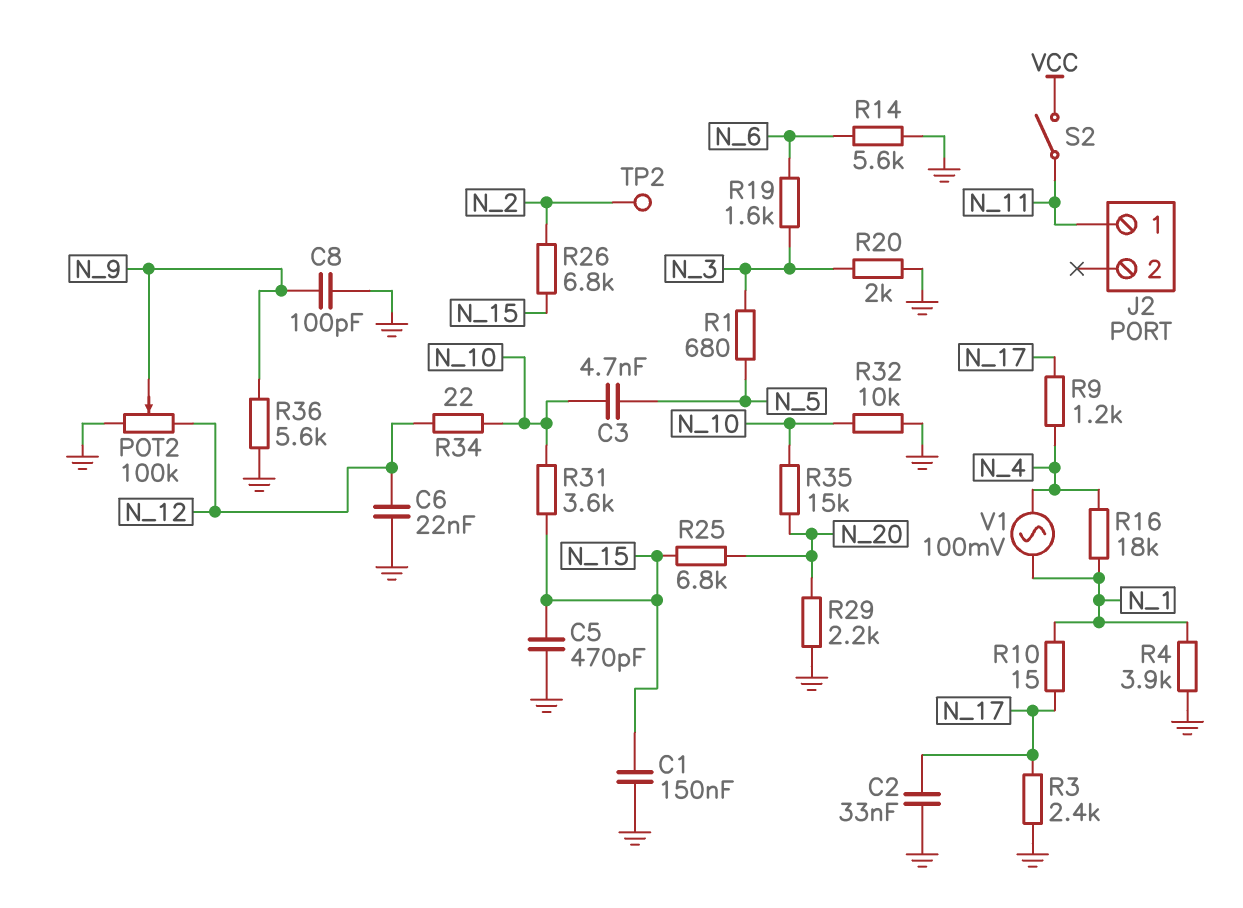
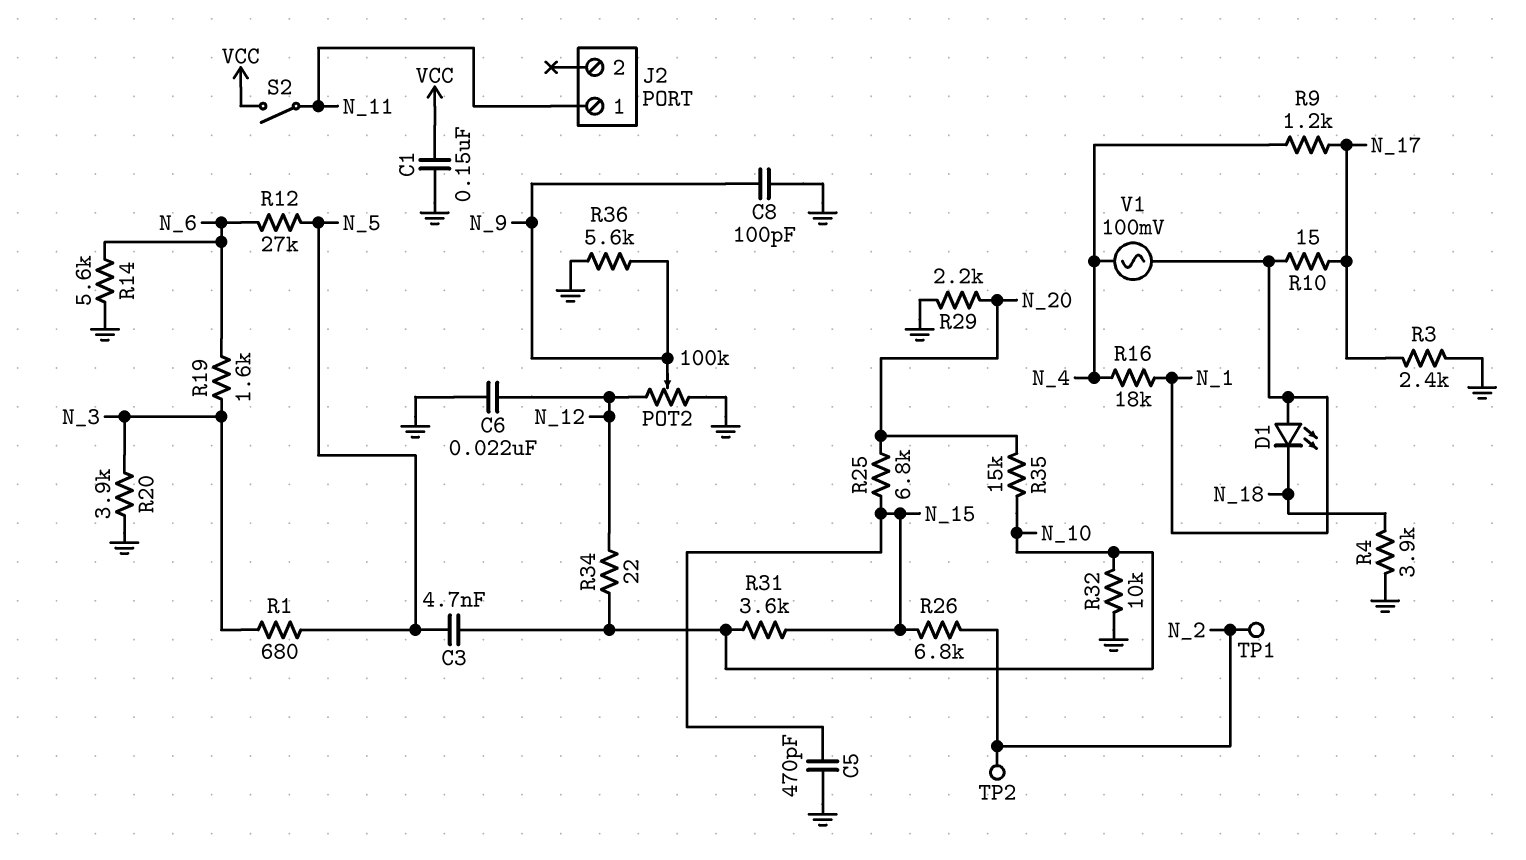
C1: 150nF (GND, N_15) -> 150nF (GND, VCC)
C2: 33nF (GND, N_17) -> none
D1: none -> LED (A N_1, K N_18)
R4: 3.9k (GND, N_1) -> 3.9k (GND, N_18)
R12: none -> 27k (N_5, N_6)
R20: 2k (GND, N_3) -> 3.9k (GND, N_3)
TP1: none -> test point (N_2)

